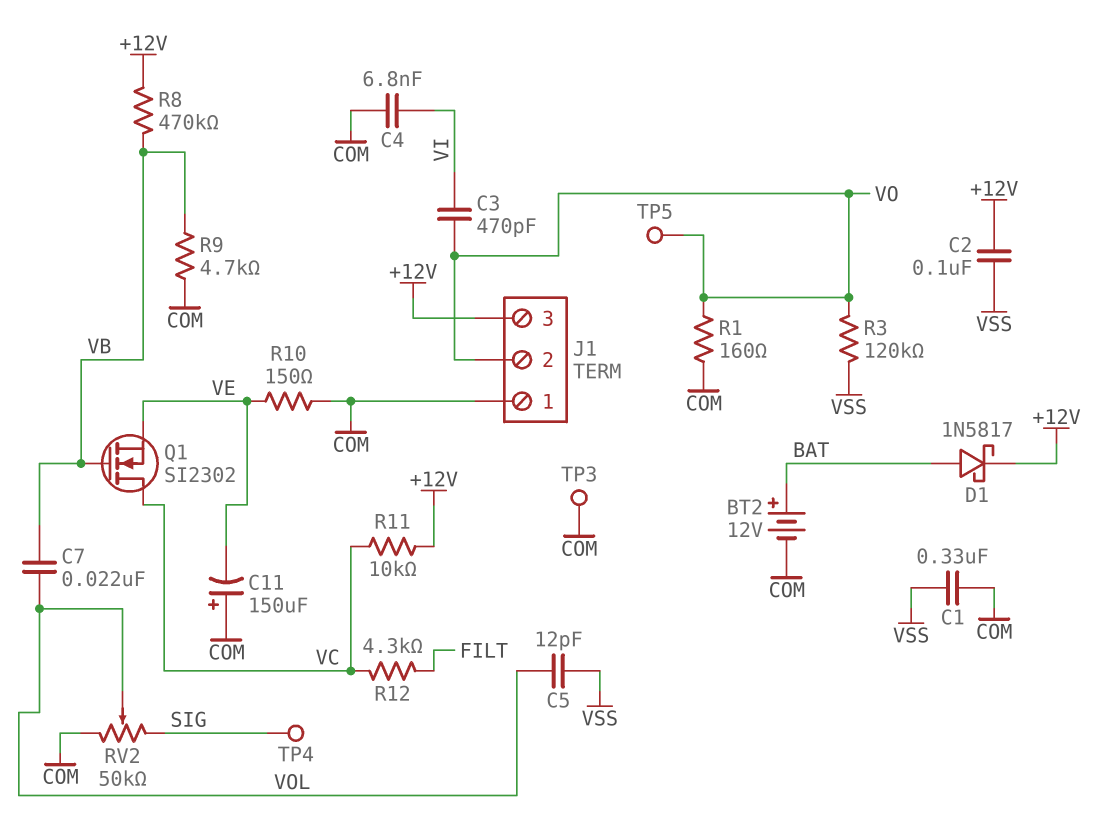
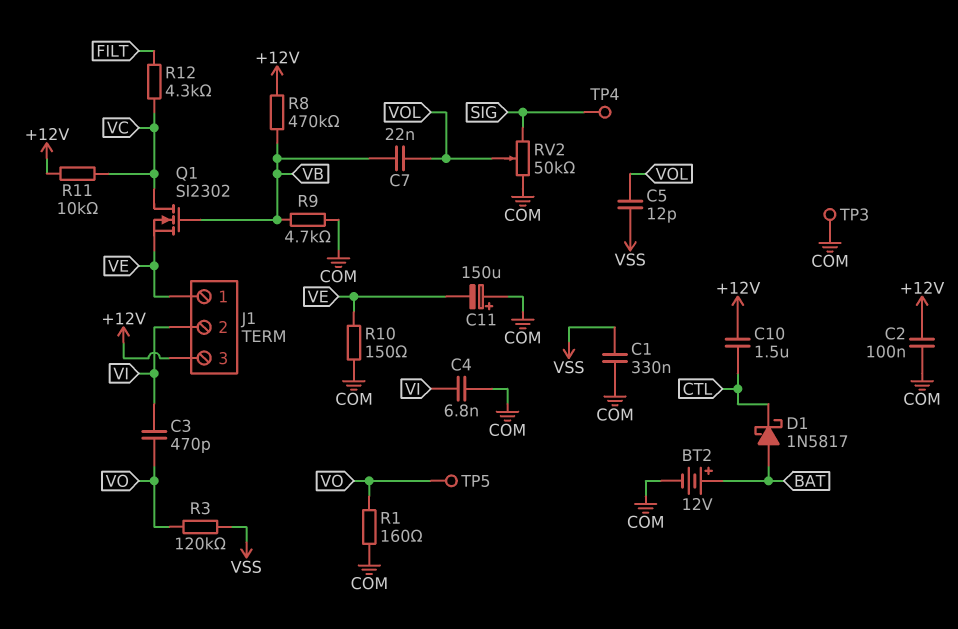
C2: 100nF (+12V, VSS) -> 100nF (+12V, COM)
C10: none -> 1.5uF (+12V, CTL)
D1: schottky 1N5817 (A BAT, K +12V) -> schottky 1N5817 (A BAT, K CTL)
J1 pin 1: COM -> VE
J1 pin 2: VO -> VI

